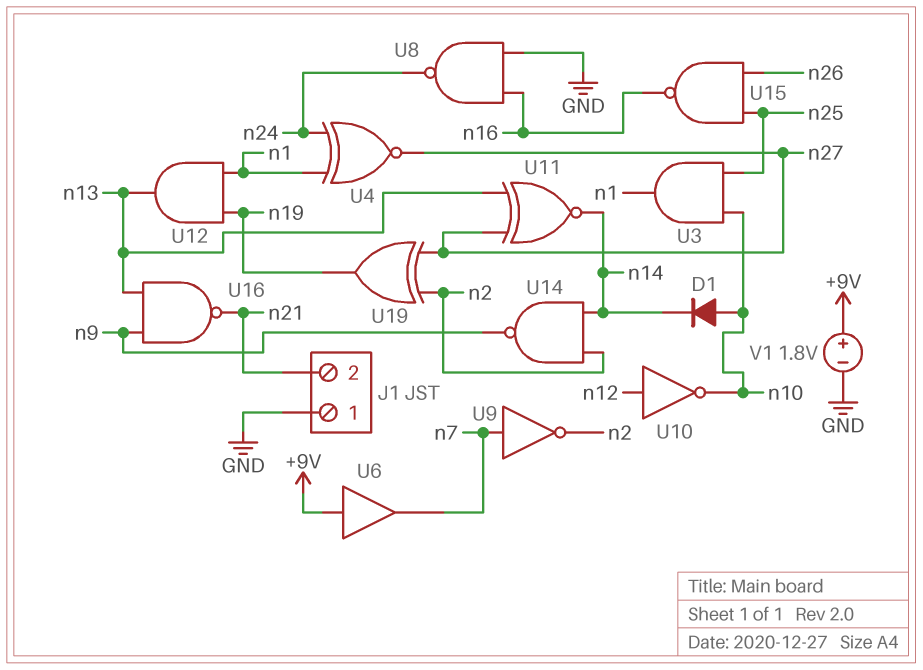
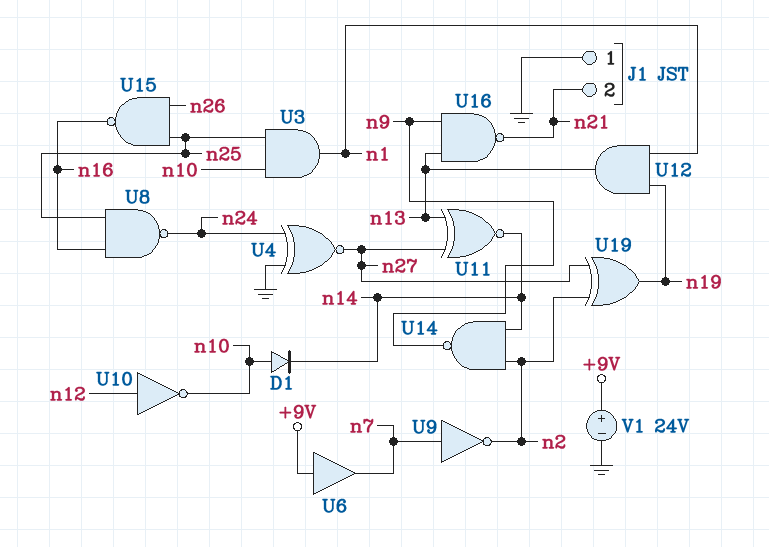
U4: XNOR (in n1, in n24, out n27) -> XNOR (in GND, in n24, out n27)
U8: NAND (in GND, in n16, out n24) -> NAND (in n16, in n25, out n24)
V1: 1.8V (plus +9V, minus GND) -> 24V (plus +9V, minus GND)

